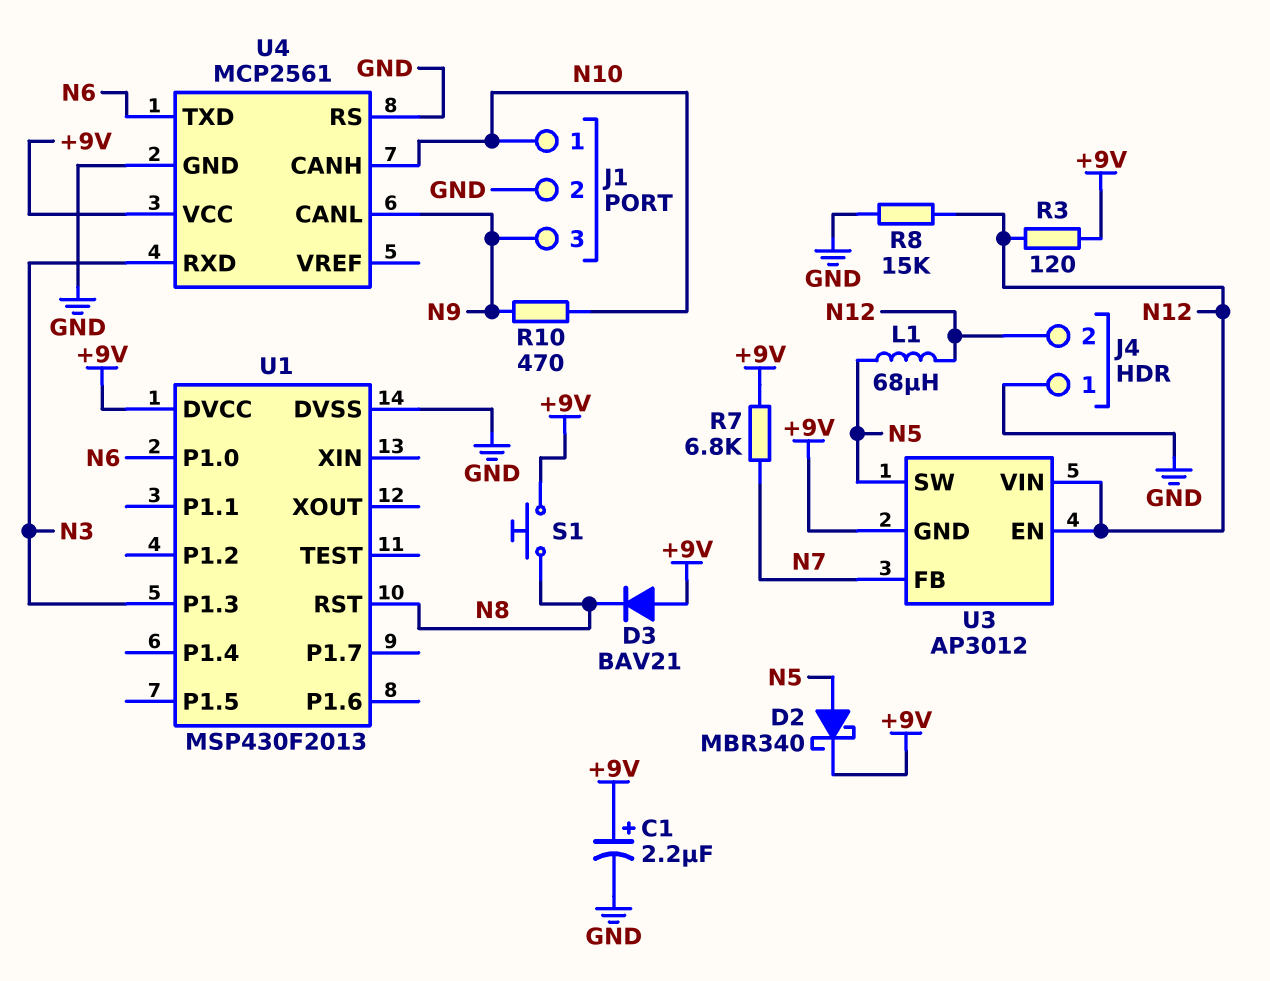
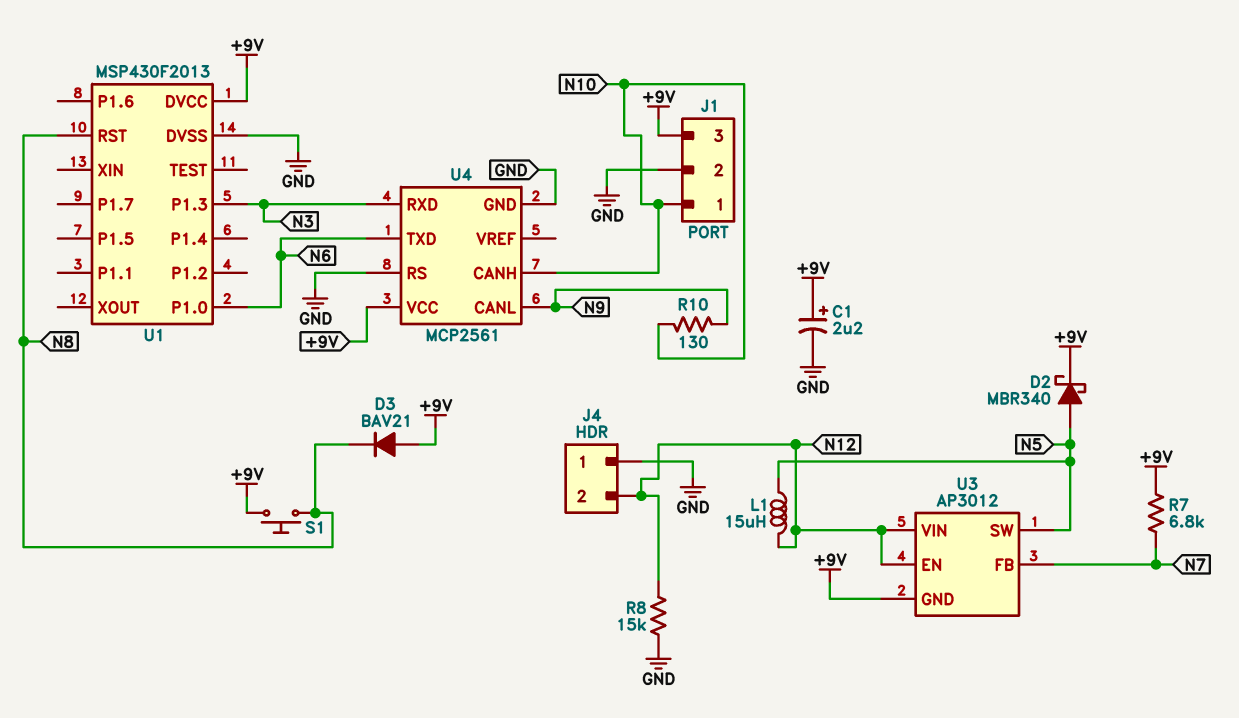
J1 pin 3: N9 -> +9V
L1: 68uH (N5, N12) -> 15uH (N5, N12)
R3: 120 (+9V, N12) -> none
R10: 470 (N9, N10) -> 130 (N9, N10)

